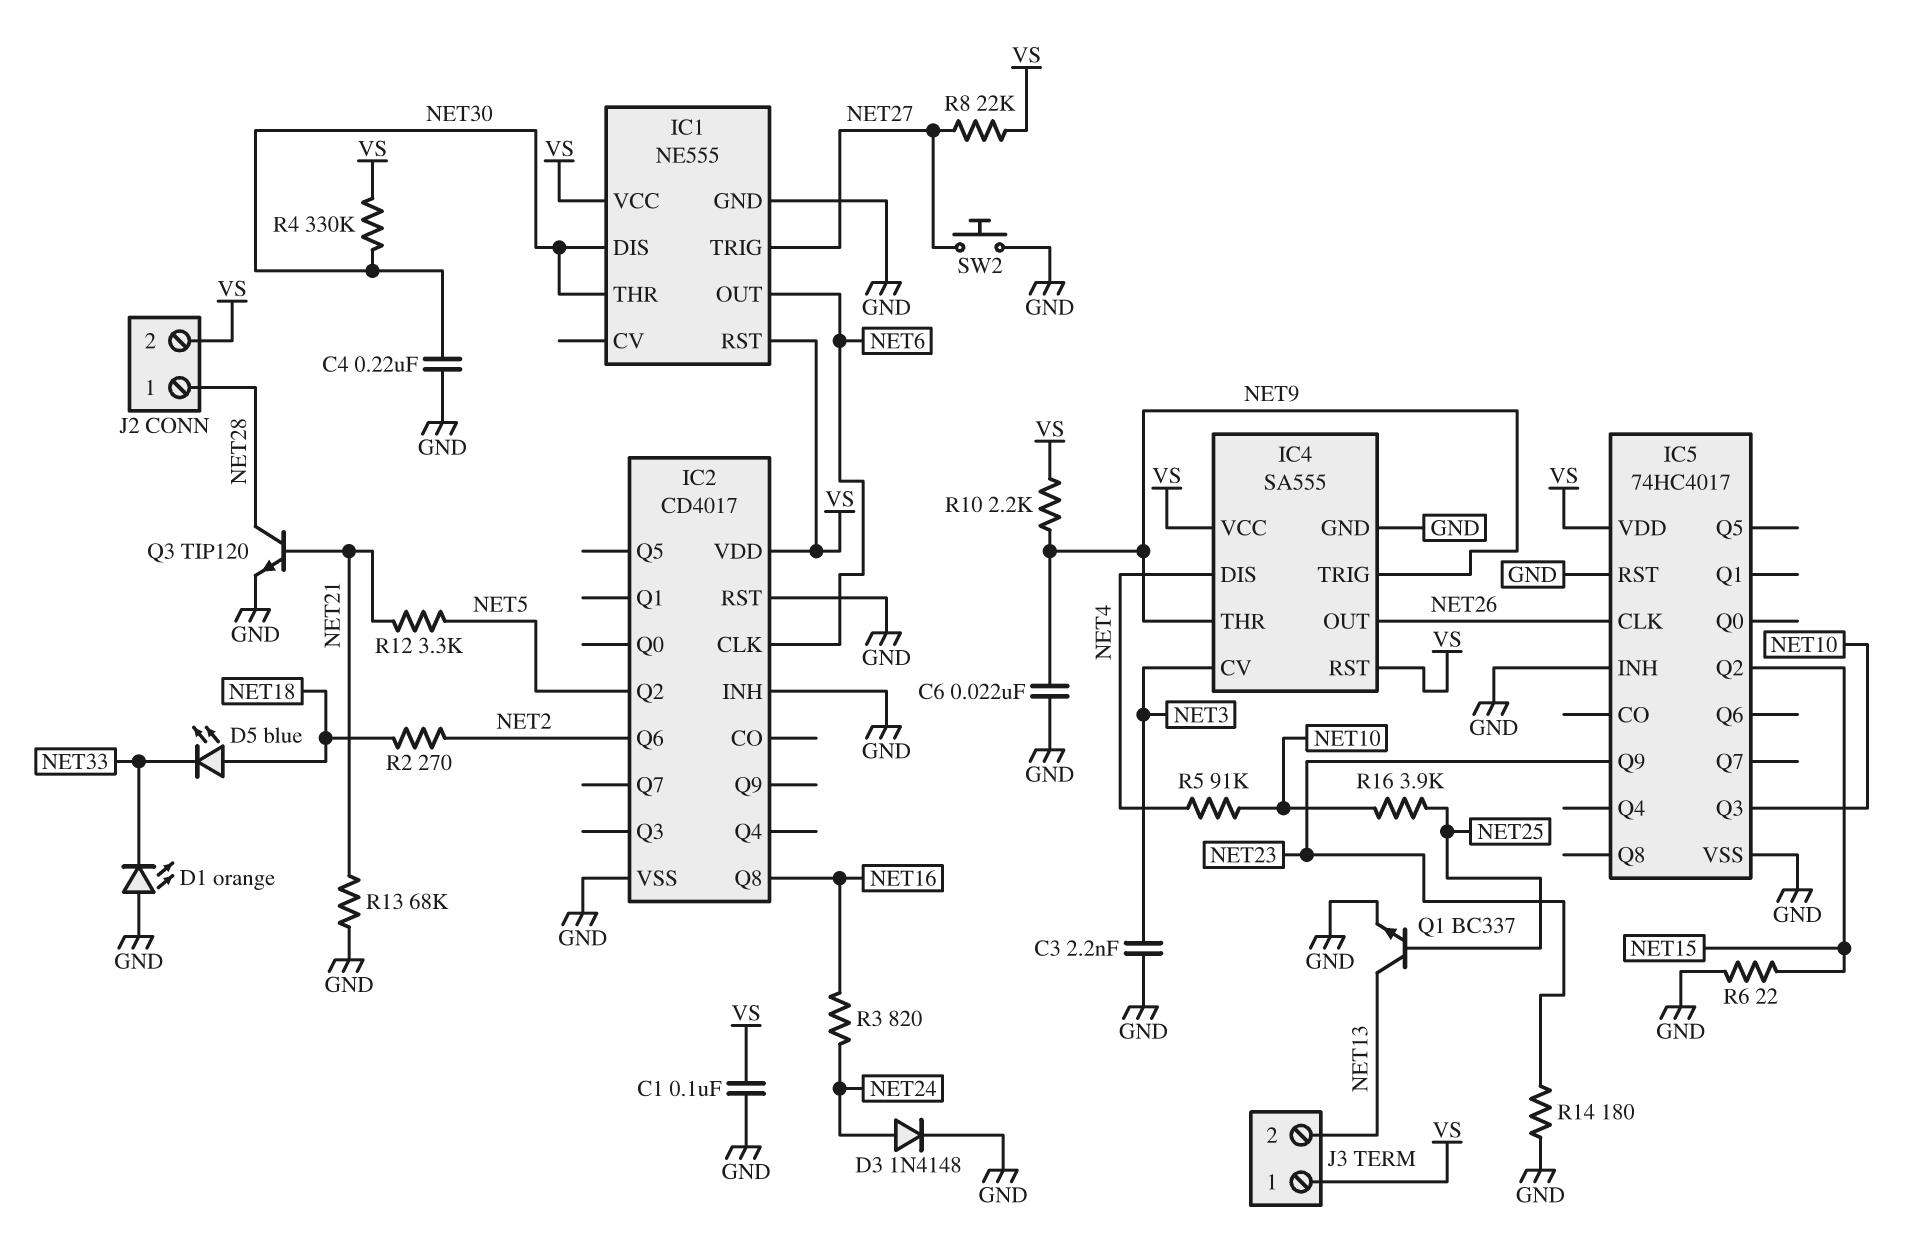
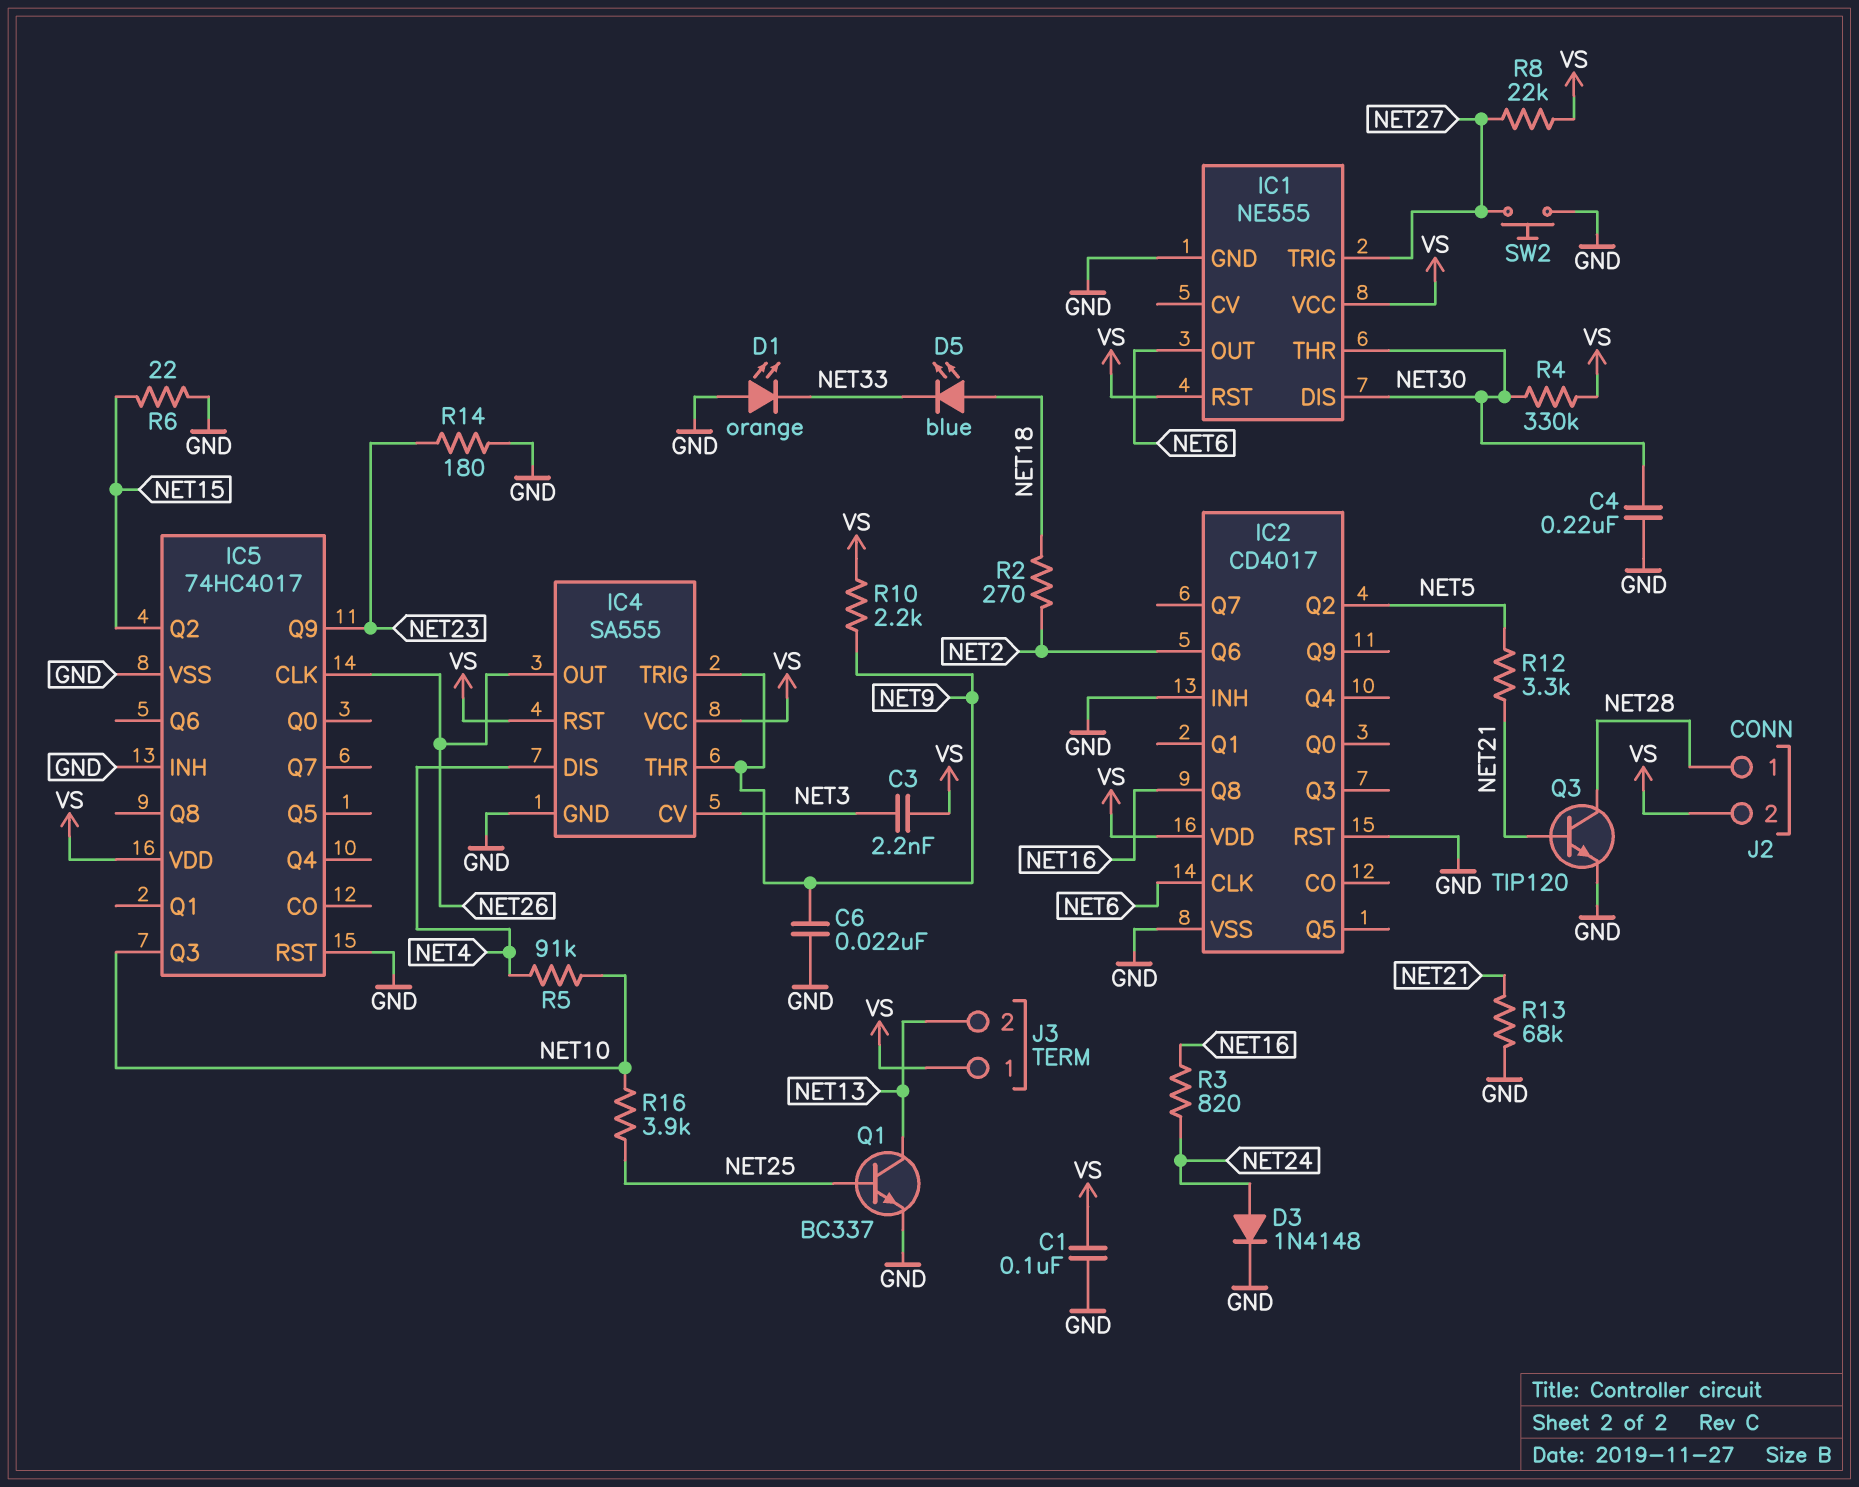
C3: 2.2nF (GND, NET3) -> 2.2nF (NET3, VS)

